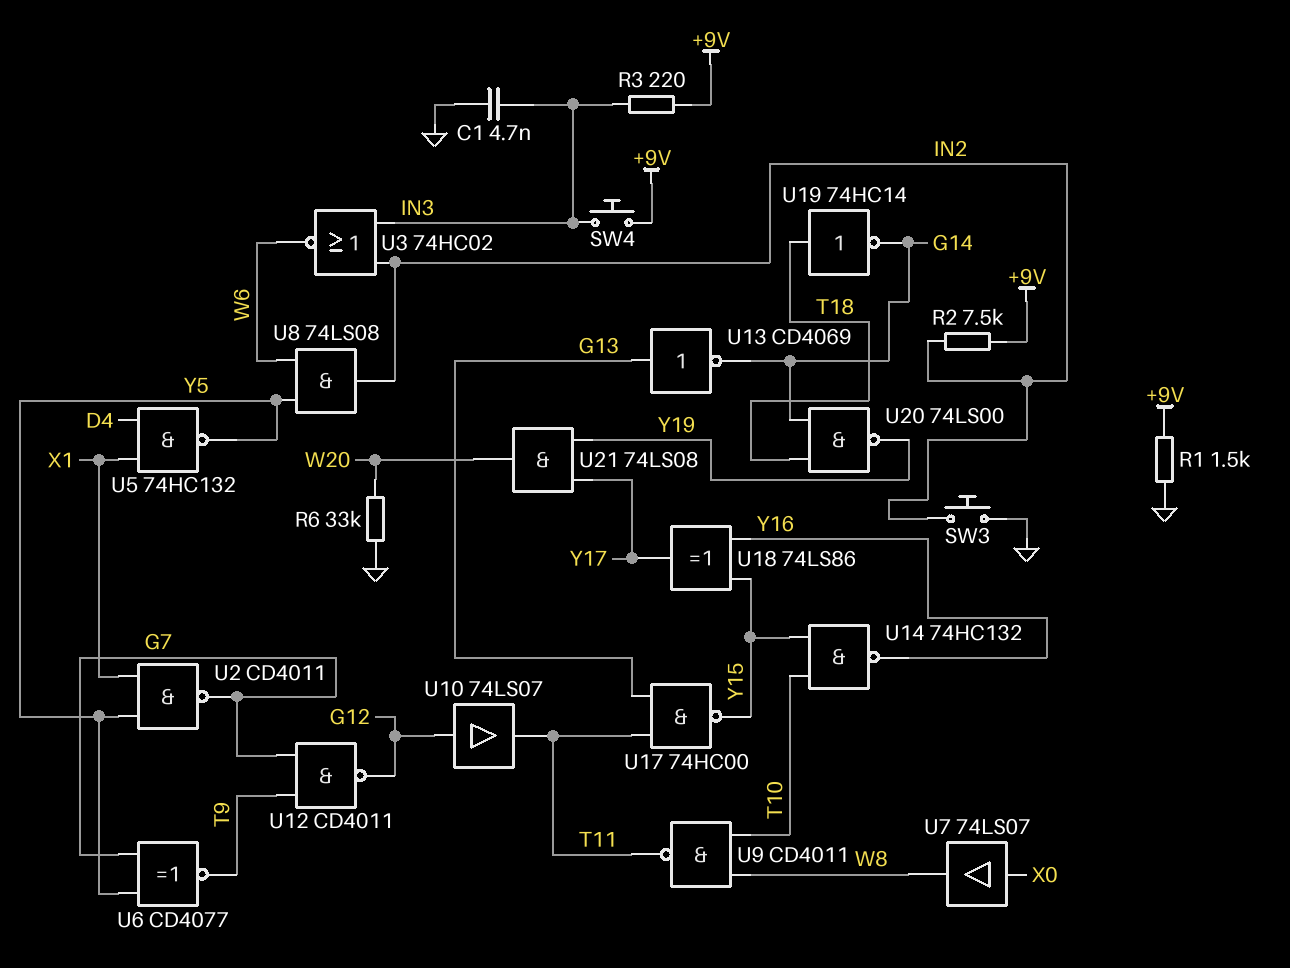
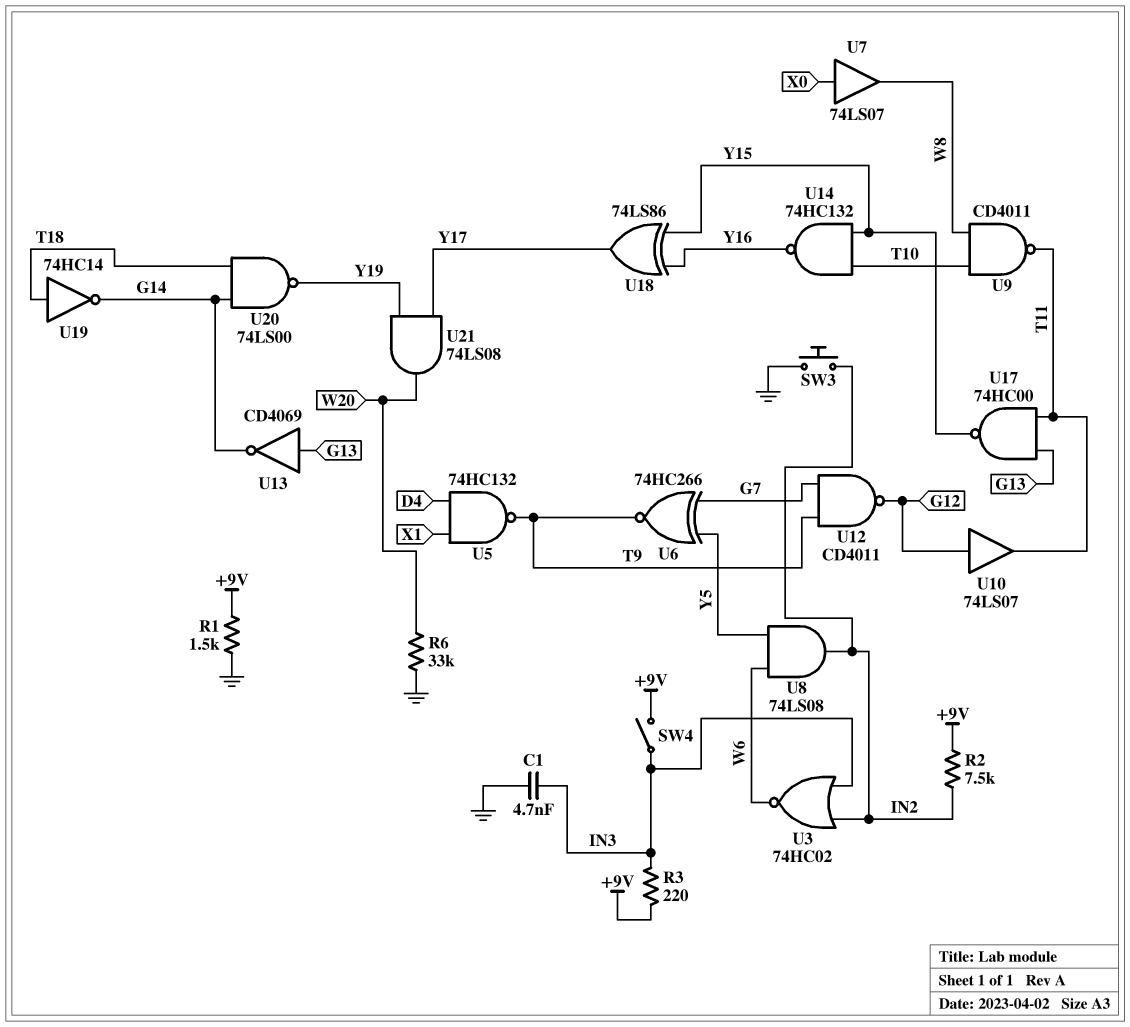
SW4: button (+9V, IN3) -> switch (+9V, IN3)
U2: NAND CD4011 (in X1, in Y5, out G7) -> none
U5: NAND 74HC132 (in D4, in X1, out Y5) -> NAND 74HC132 (in D4, in X1, out T9)
U6: XNOR CD4077 (in G7, in Y5, out T9) -> XNOR 74HC266 (in G7, in Y5, out T9)

